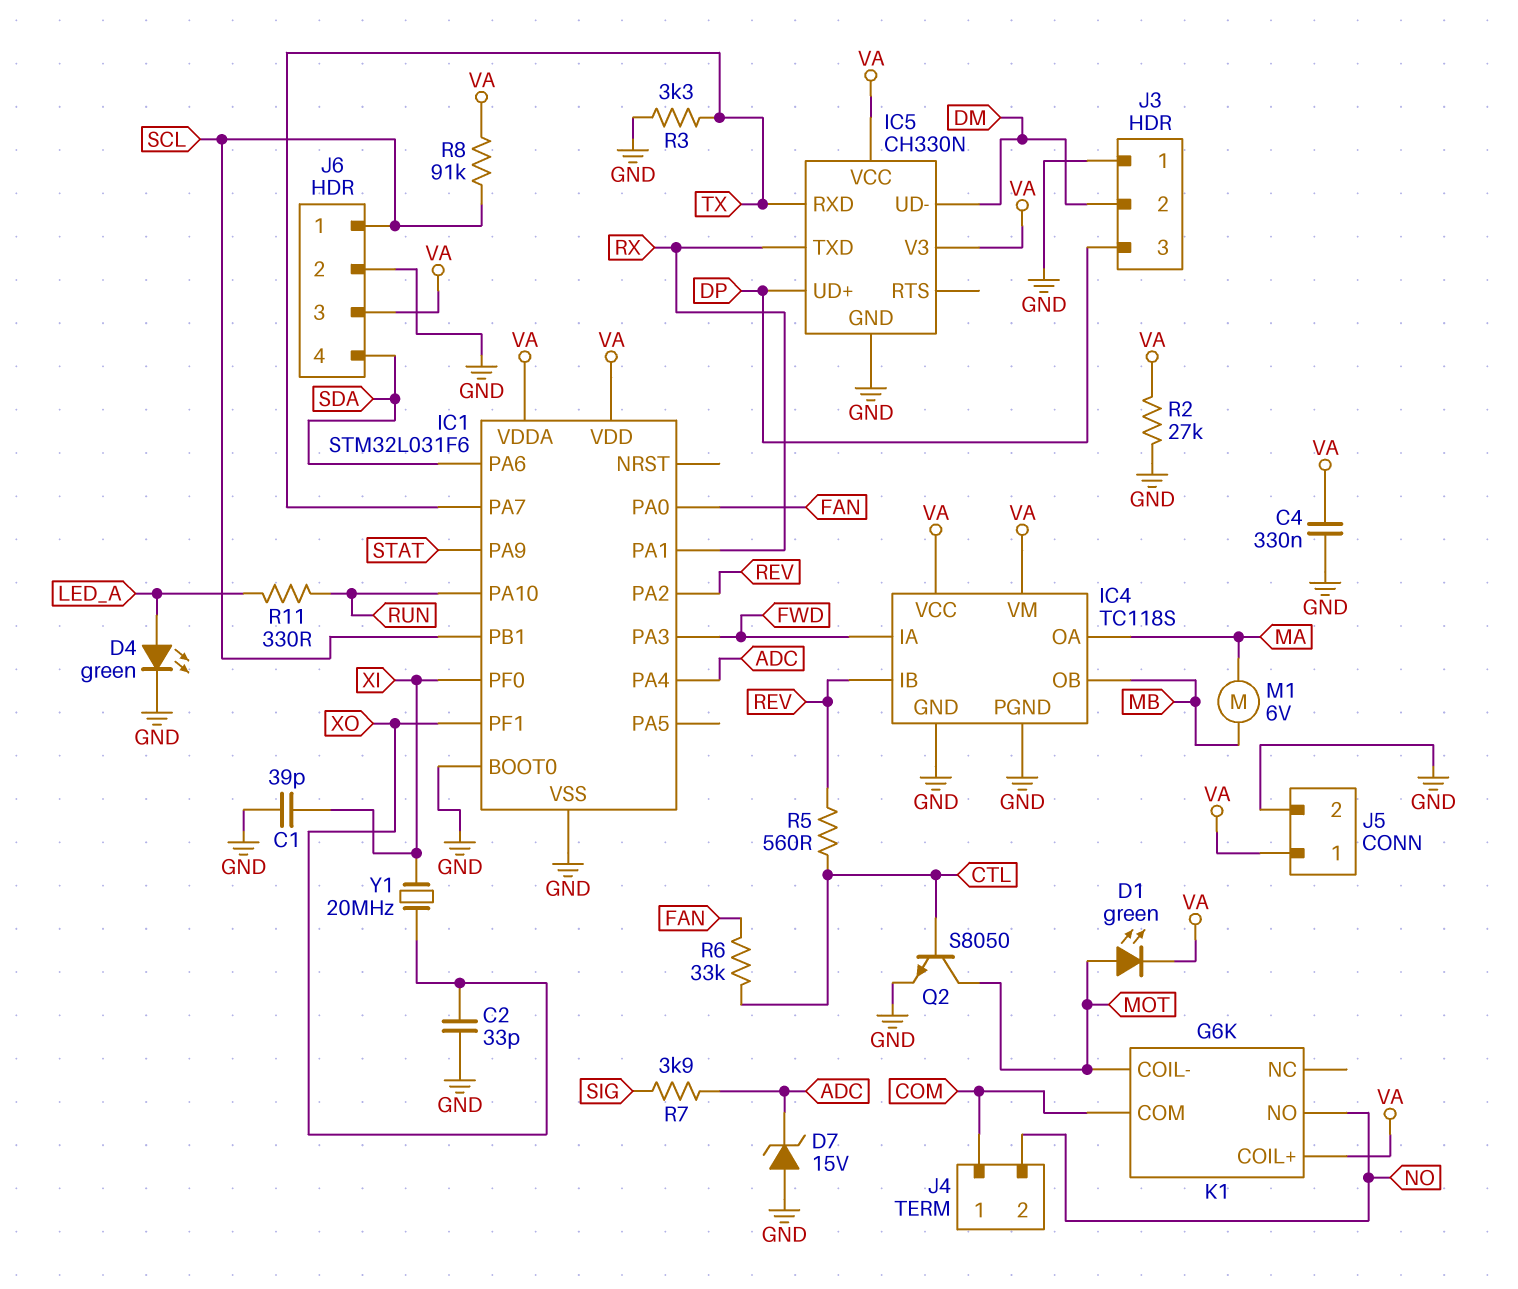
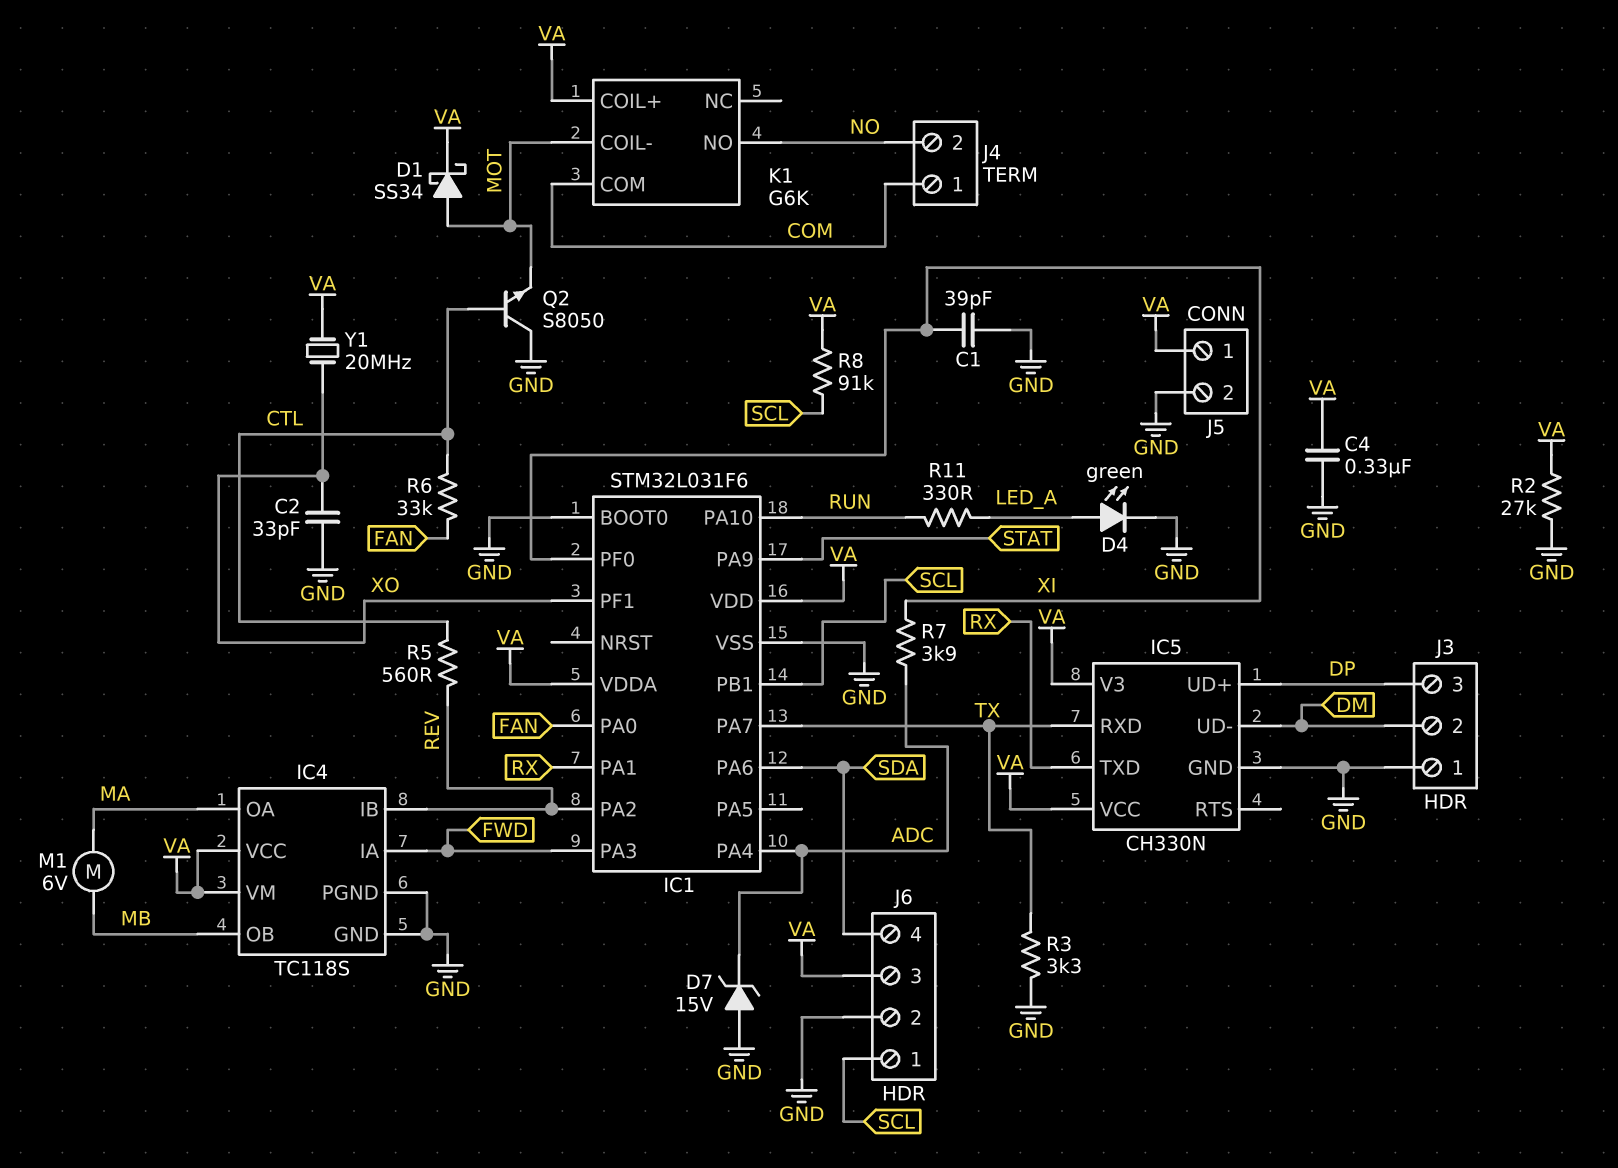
D1: LED green (A MOT, K VA) -> schottky SS34 (A MOT, K VA)
Q2: NPN S8050 (B CTL, C MOT, E GND) -> NPN S8050 (B CTL, C GND, E MOT)
R7: 3.9k (ADC, SIG) -> 3.9k (ADC, XI)
Y1: 20MHz (XI, XO) -> 20MHz (VA, XO)

